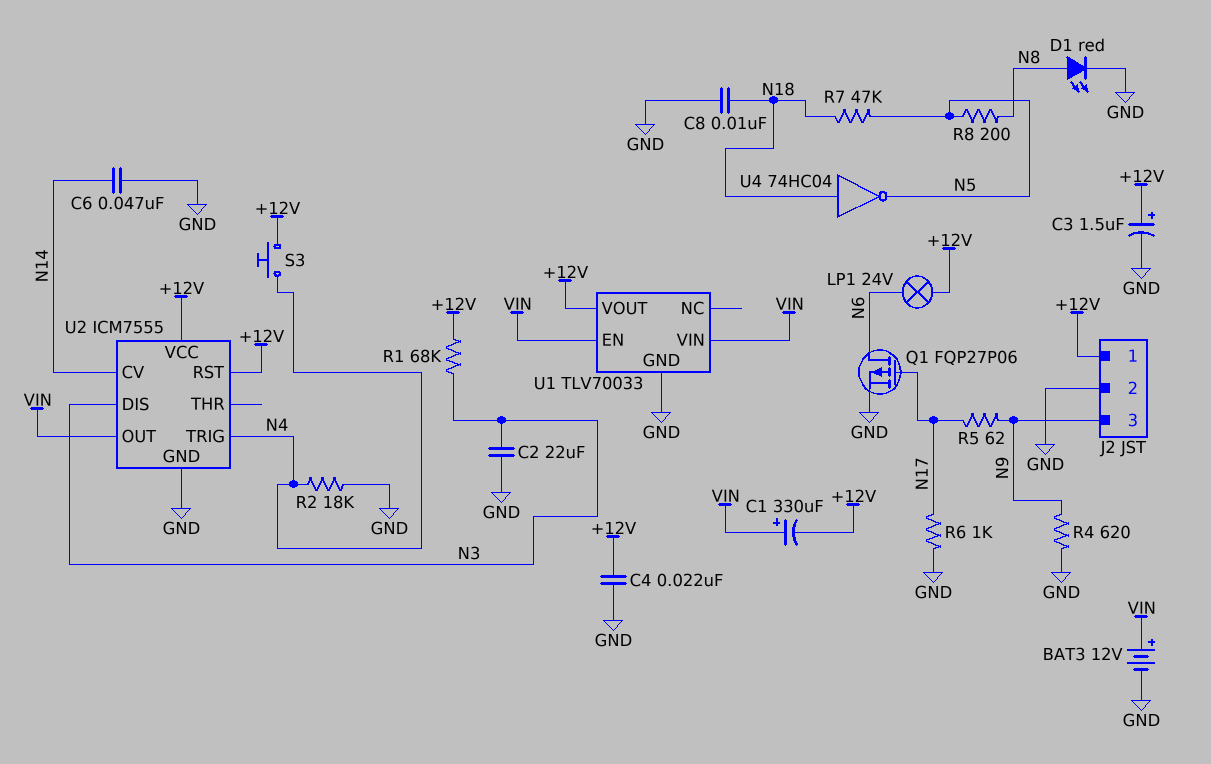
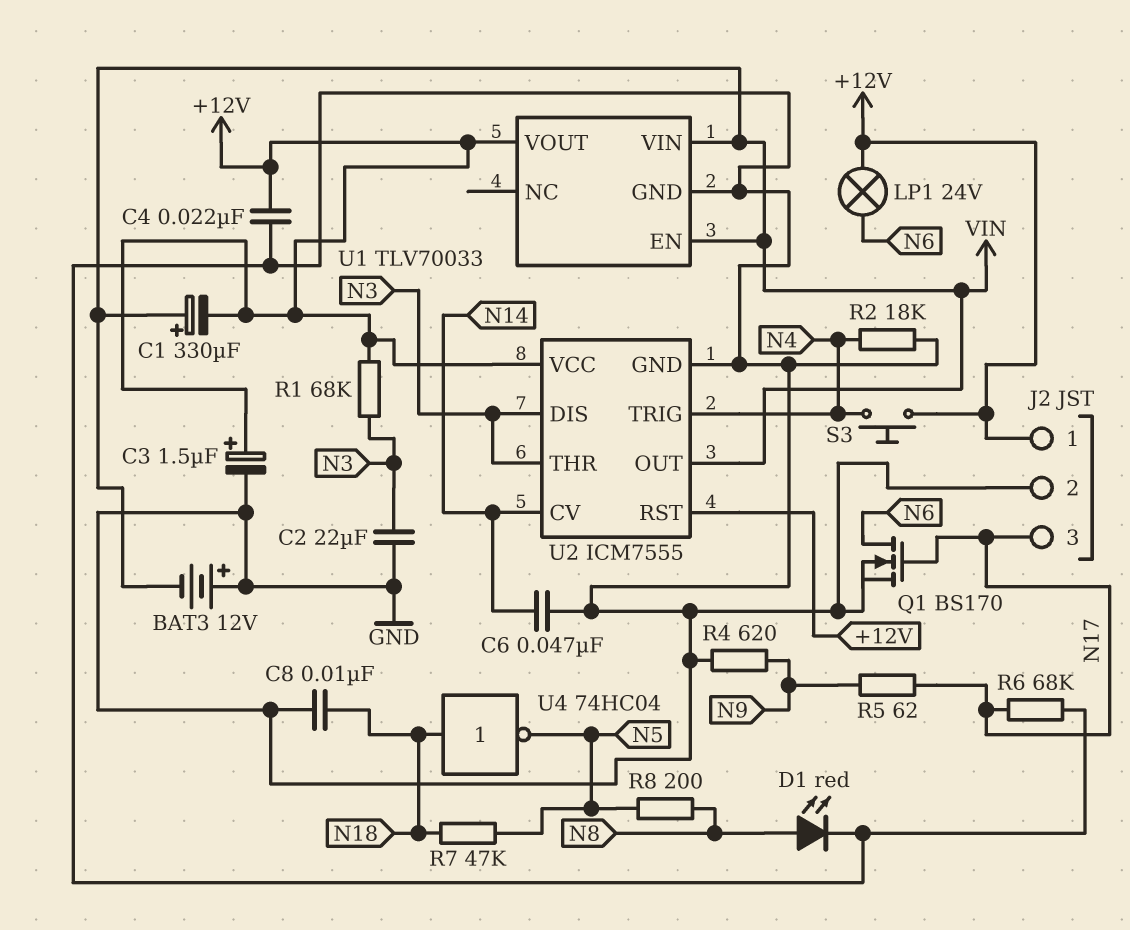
BAT3: 12V (plus VIN, minus GND) -> 12V (plus GND, minus VIN)
J2 pin 3: N9 -> N17
Q1: PMOS FQP27P06 (G N17, D N6, S GND) -> NMOS BS170 (G N17, D N6, S GND)
R6: 1k (GND, N17) -> 68k (GND, N17)
U2 pin THR: none -> N3

